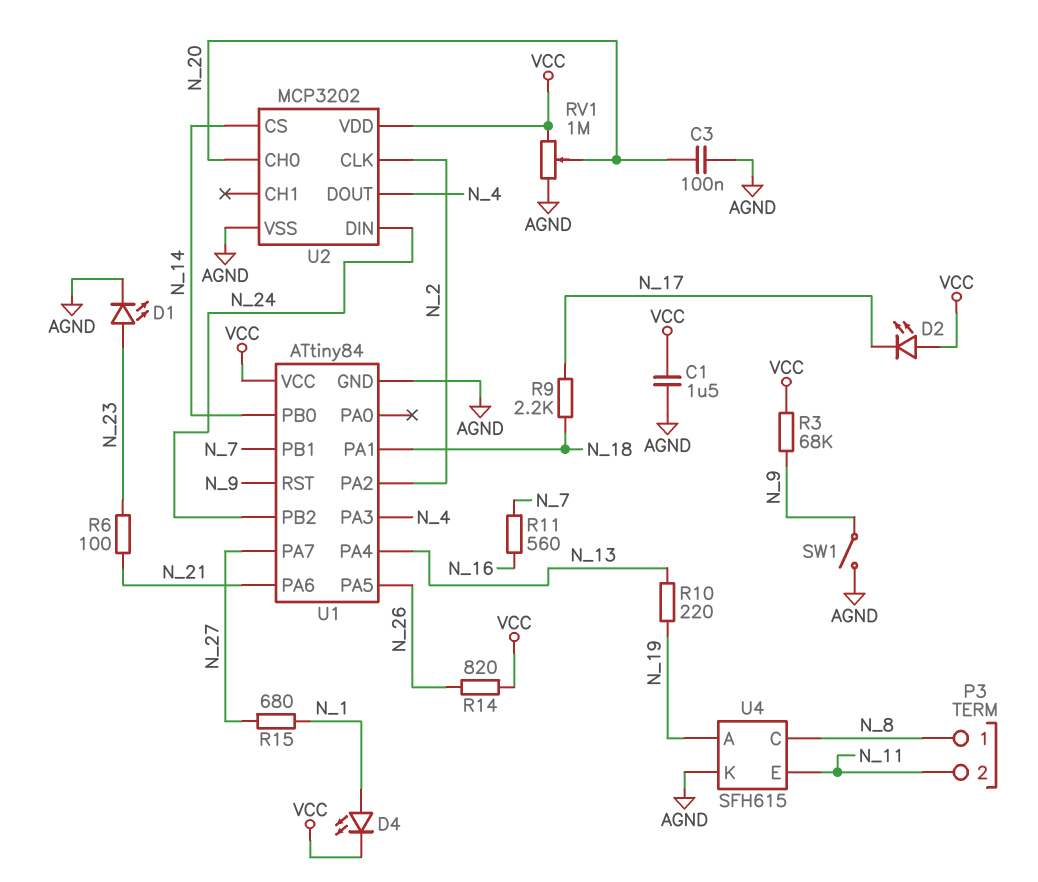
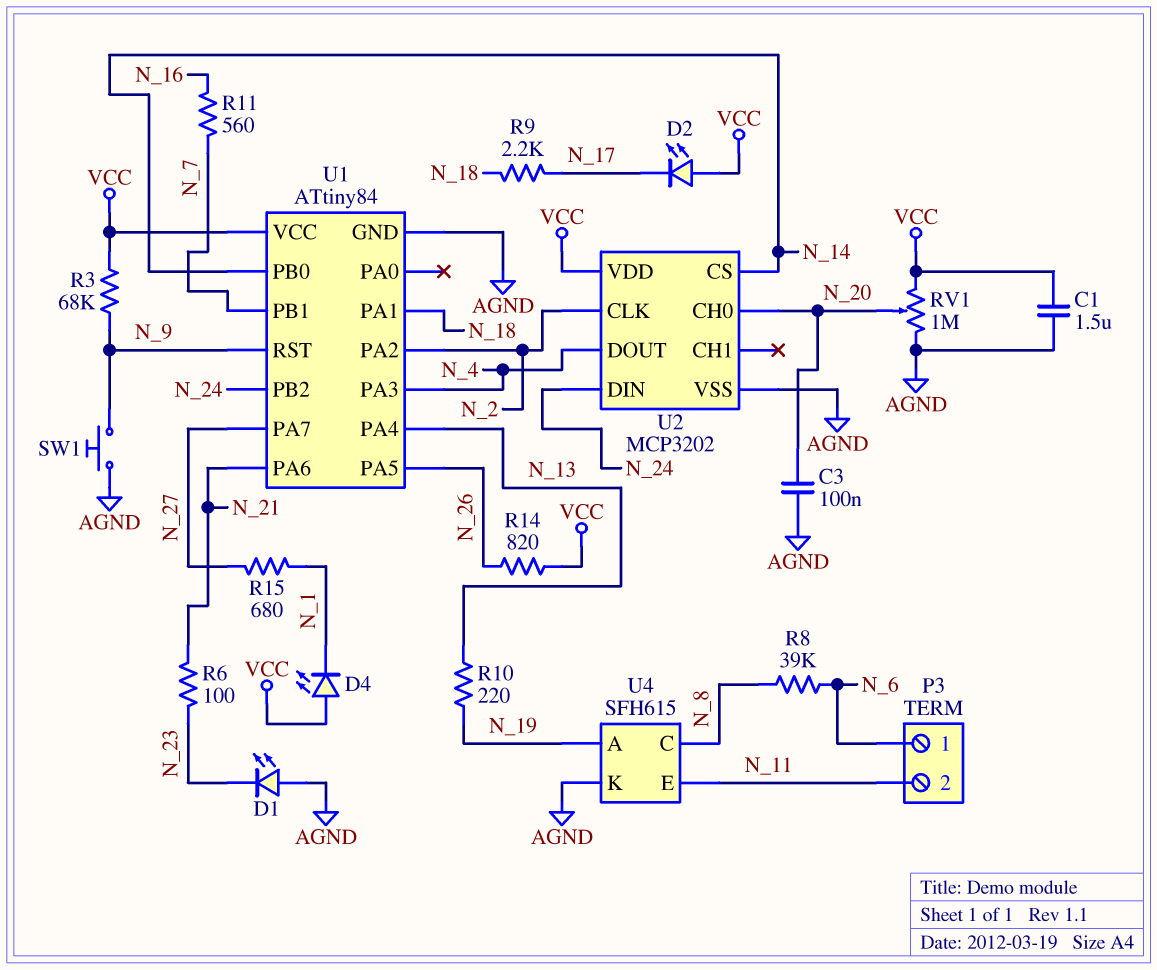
D1: LED (A N_23, K AGND) -> LED (A AGND, K N_23)
D4: LED (A N_1, K VCC) -> LED (A VCC, K N_1)
P3 pin 1: N_8 -> N_6
R8: none -> 39k (N_6, N_8)
SW1: switch (AGND, N_9) -> button (AGND, N_9)

